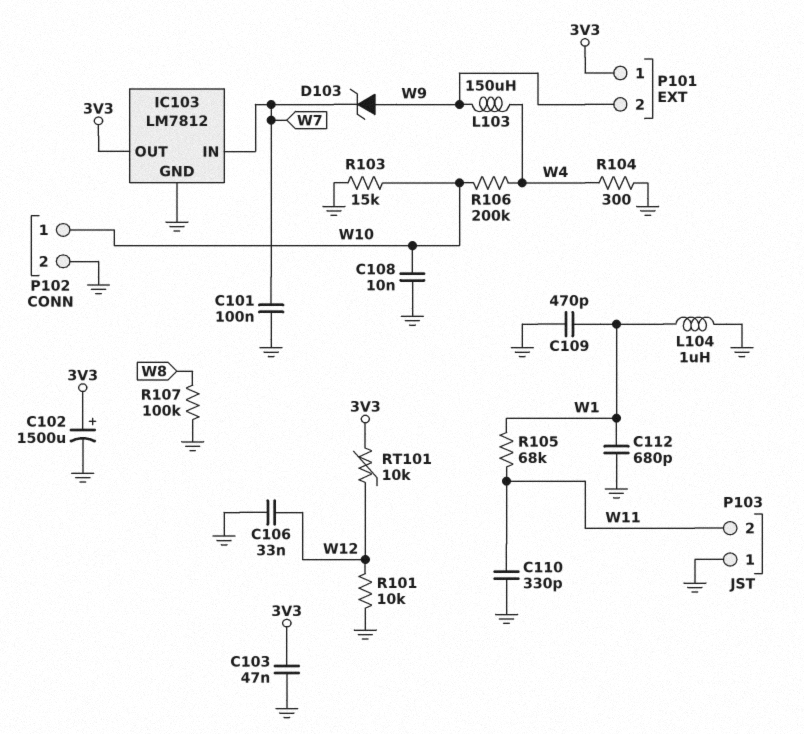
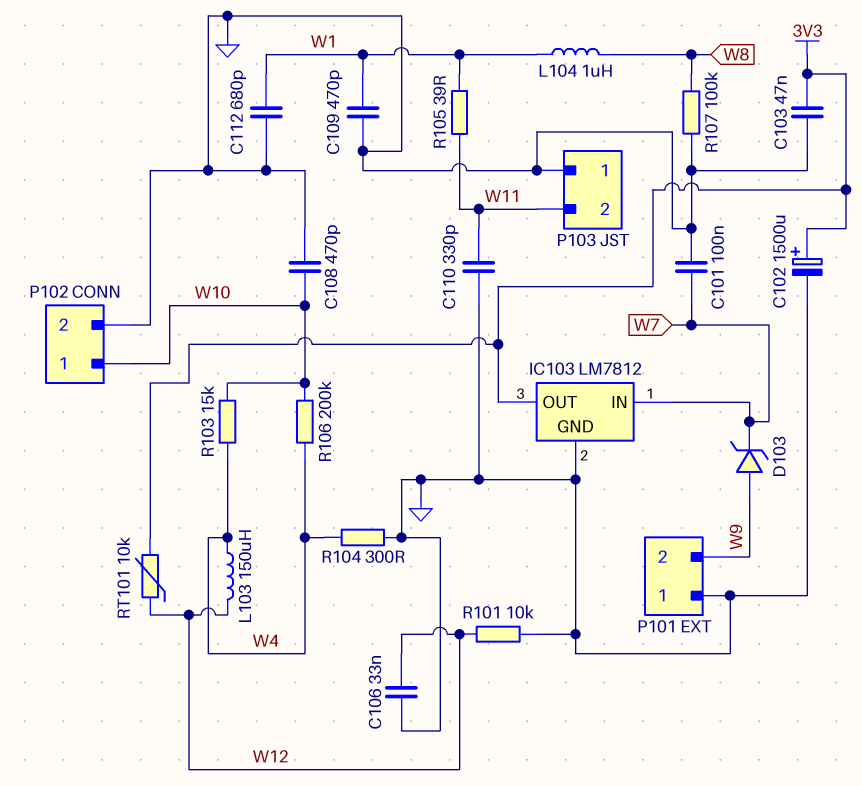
C108: 10nF (GND, W10) -> 470pF (GND, W10)
L103: 150uH (W4, W9) -> 150uH (W4, W12)
L104: 1uH (GND, W1) -> 1uH (W1, W8)
P101 pin 1: 3V3 -> GND
R103: 15k (GND, W10) -> 15k (W4, W10)
R105: 68k (W1, W11) -> 39 (W1, W11)

